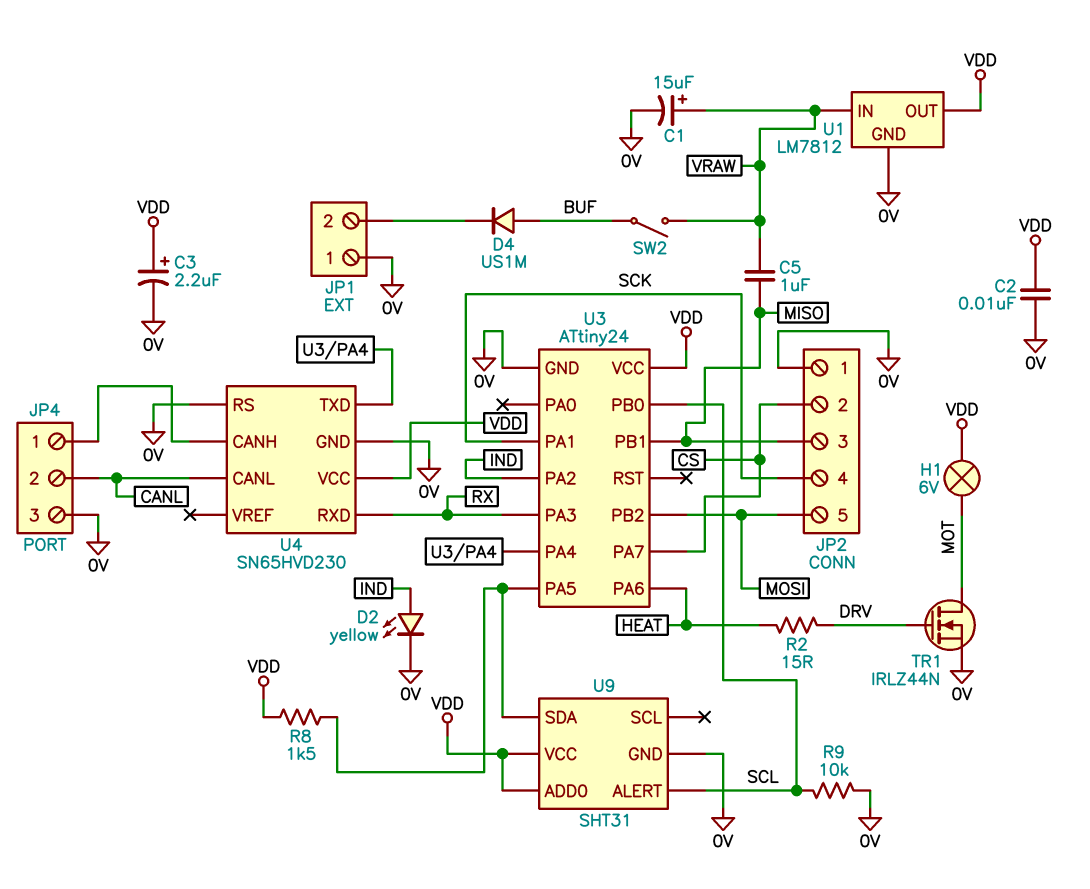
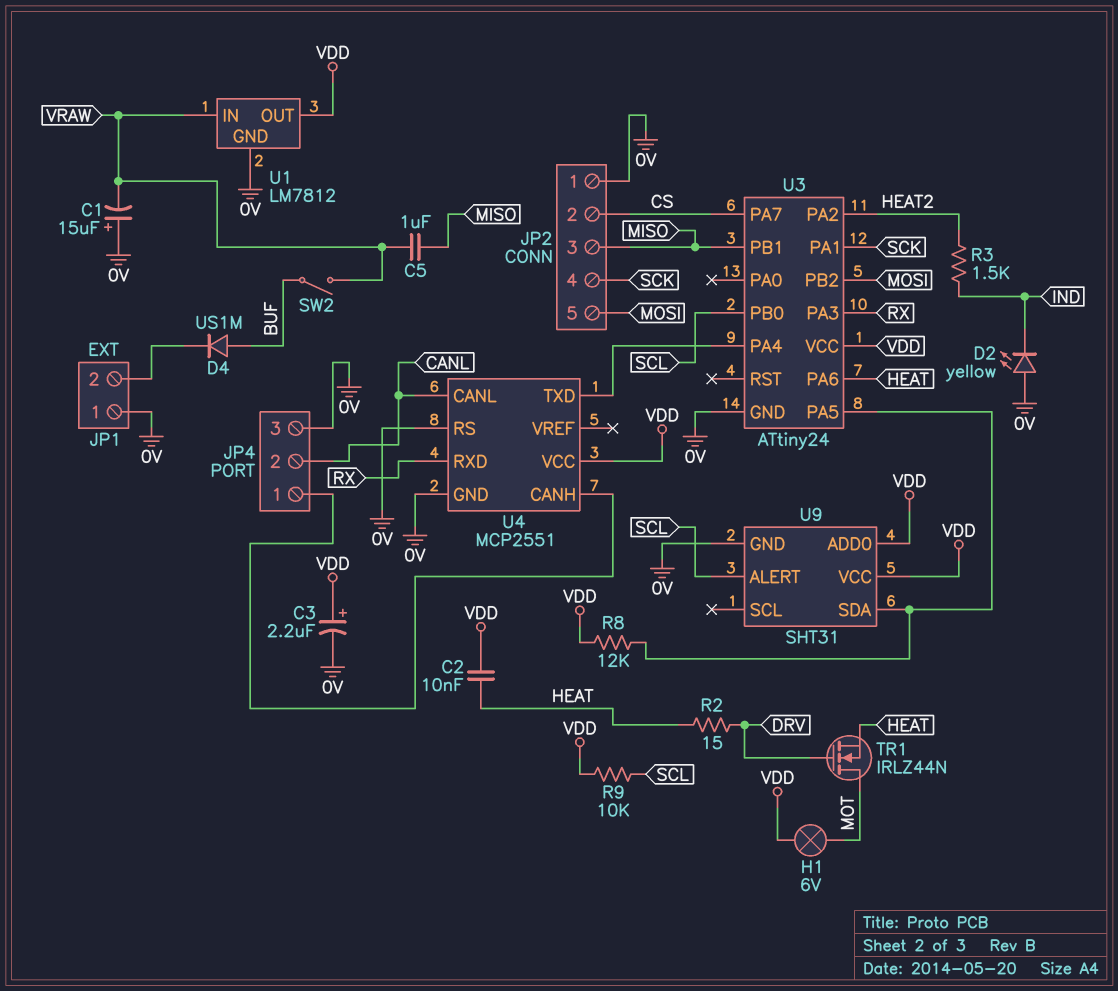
C1: 15uF (plus VRAW, minus 0V) -> 15uF (plus 0V, minus VRAW)
C2: 10nF (0V, VDD) -> 10nF (HEAT, VDD)
D2: LED yellow (A IND, K 0V) -> LED yellow (A 0V, K IND)
R3: none -> 1.5k (HEAT2, IND)
R8: 1.5k (U3/PA5, VDD) -> 12k (U3/PA5, VDD)
R9: 10k (0V, SCL) -> 10k (SCL, VDD)
TR1: NMOS IRLZ44N (G DRV, D MOT, S 0V) -> NMOS IRLZ44N (G DRV, D MOT, S HEAT)
U3 pin PA2: IND -> HEAT2
U4: SN65HVD230 -> MCP2551

